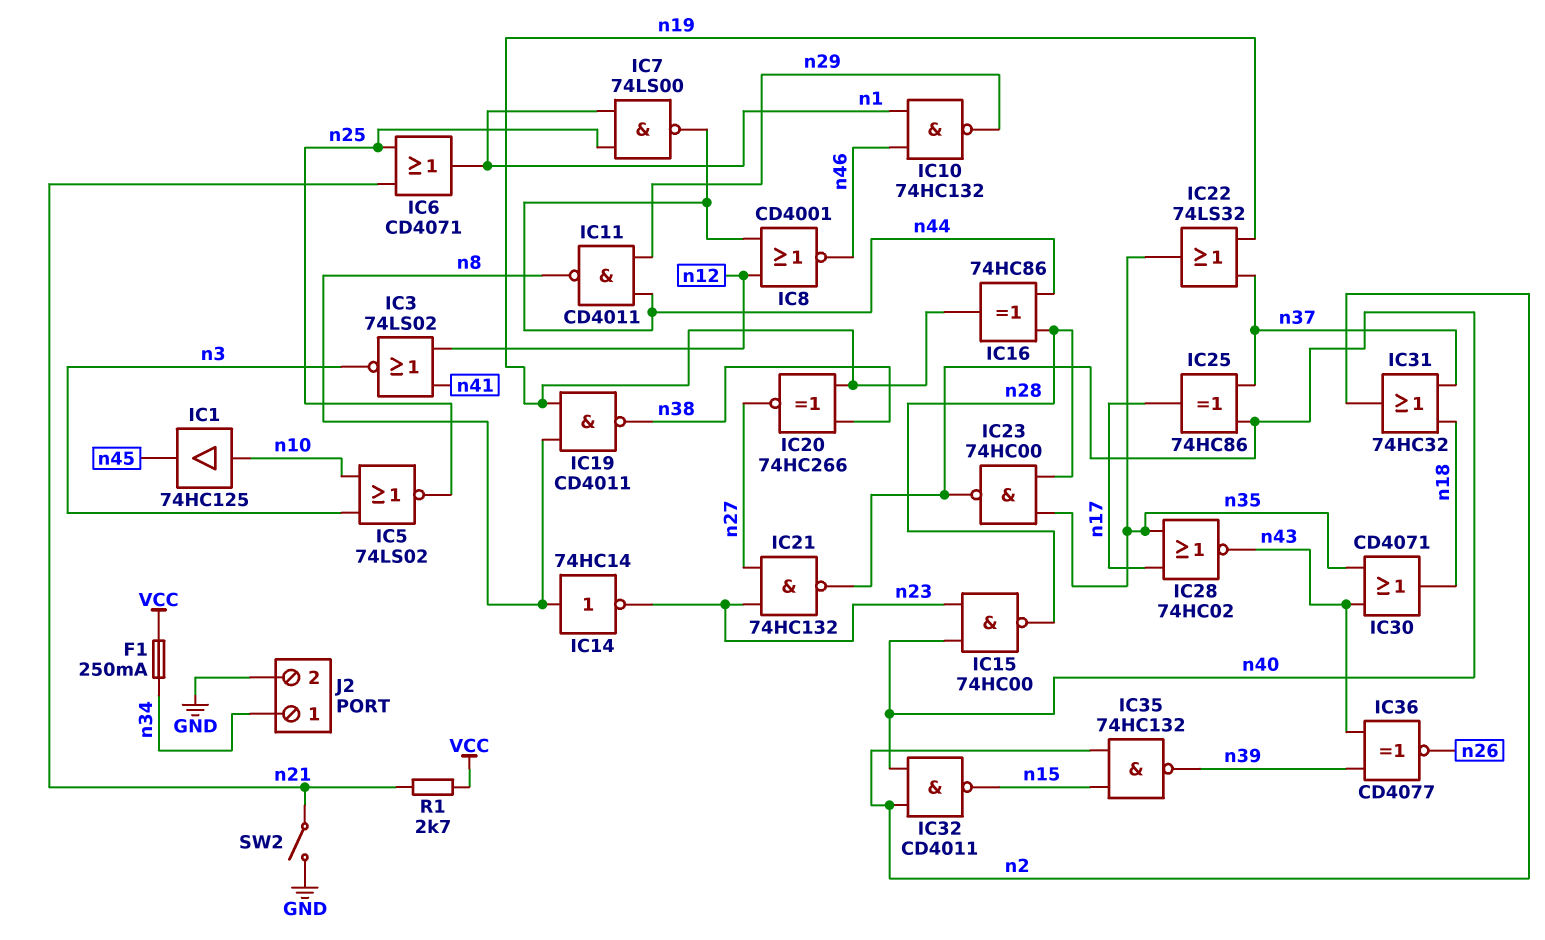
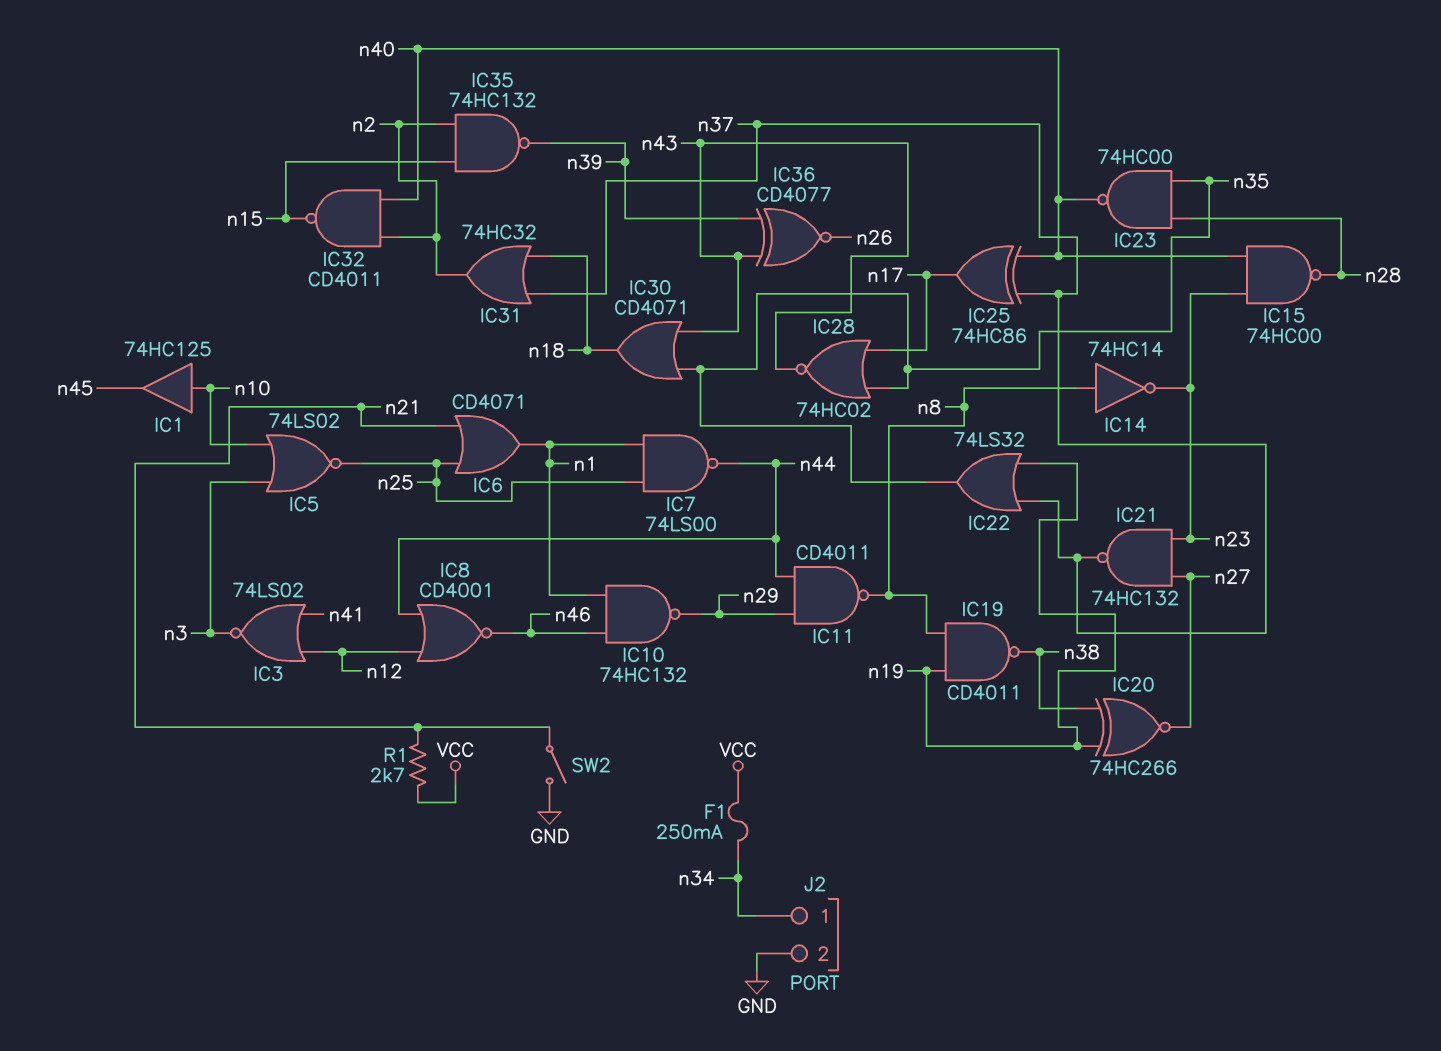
IC16: XOR 74HC86 (in n28, in n44, out n19) -> none
IC21: NAND 74HC132 (in n23, in n27, out n40) -> NAND 74HC132 (in n23, in n27, out n37)

